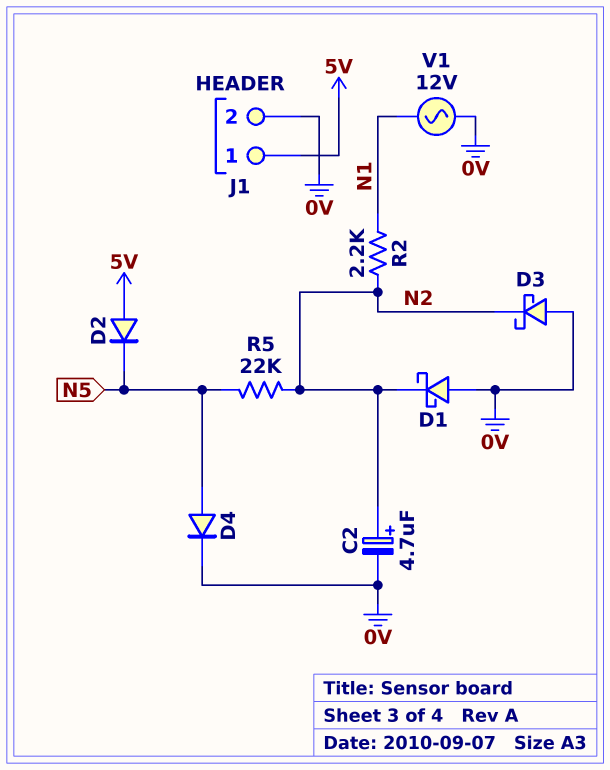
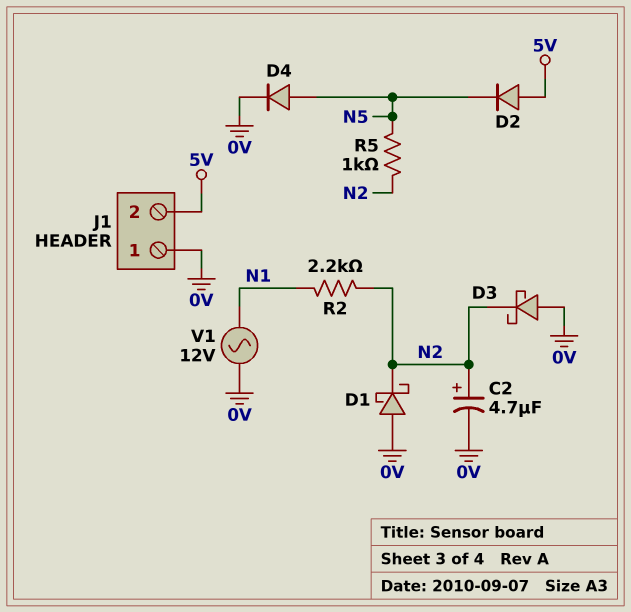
J1 pin 1: 5V -> 0V
J1 pin 2: 0V -> 5V
R5: 22k (N2, N5) -> 1k (N2, N5)

